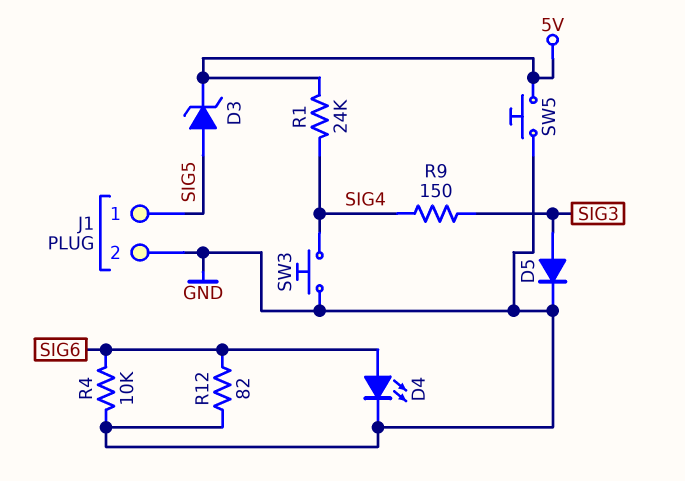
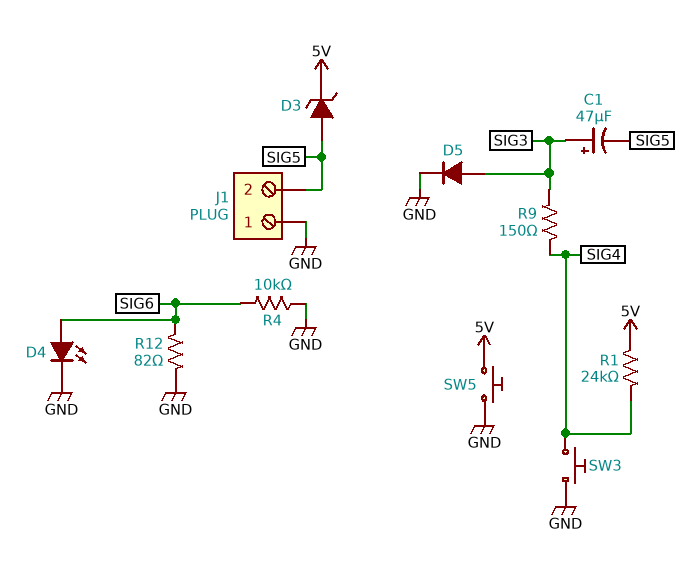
C1: none -> 47uF (plus SIG3, minus SIG5)
J1 pin 1: SIG5 -> GND
J1 pin 2: GND -> SIG5

